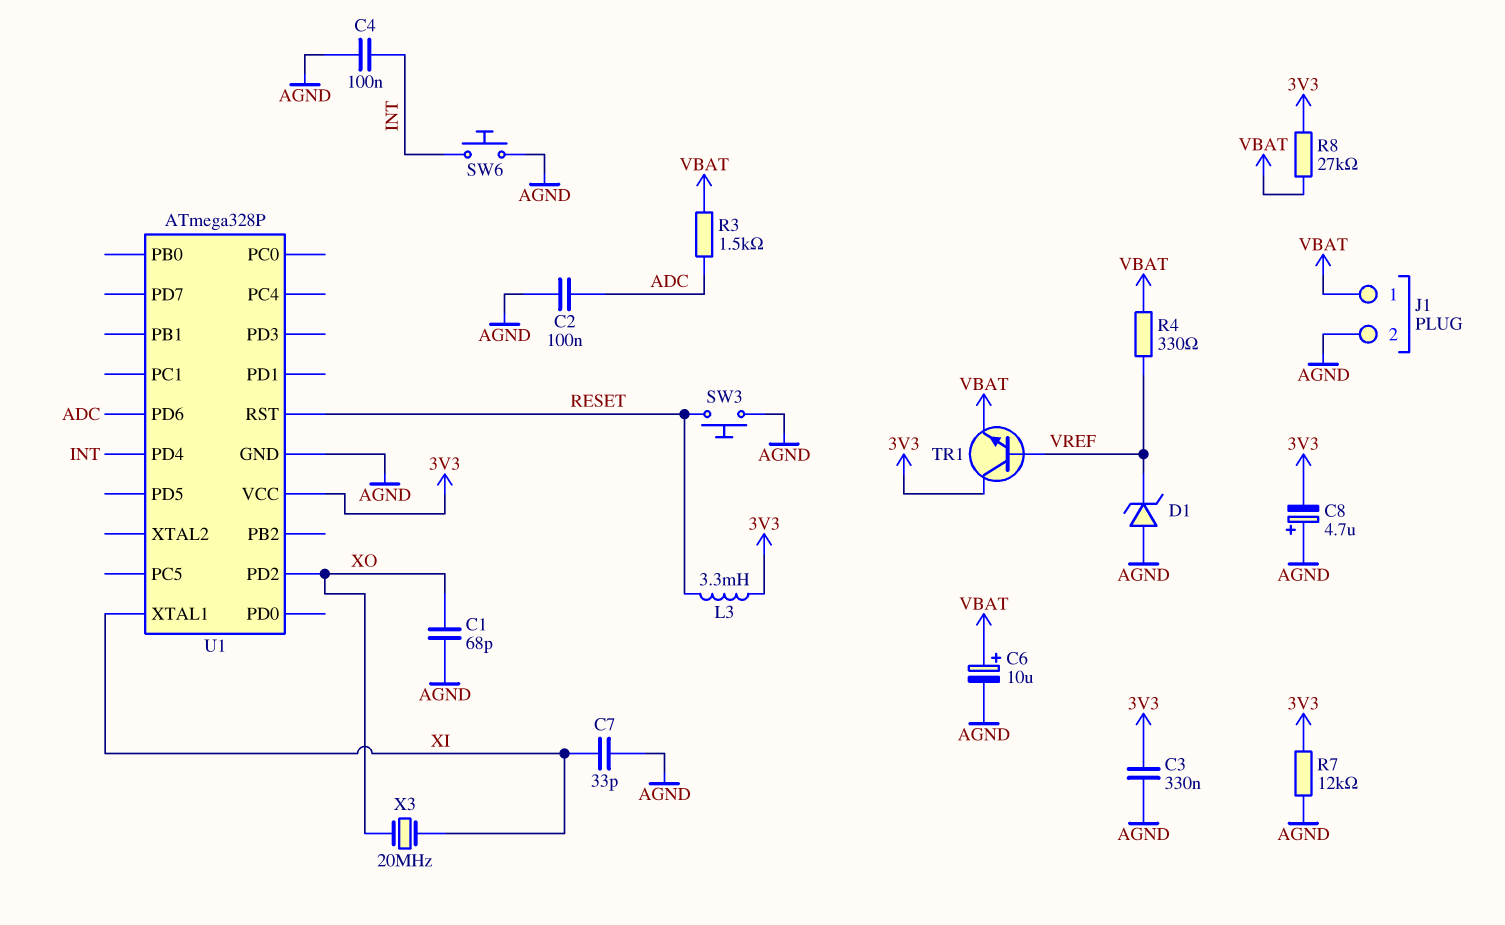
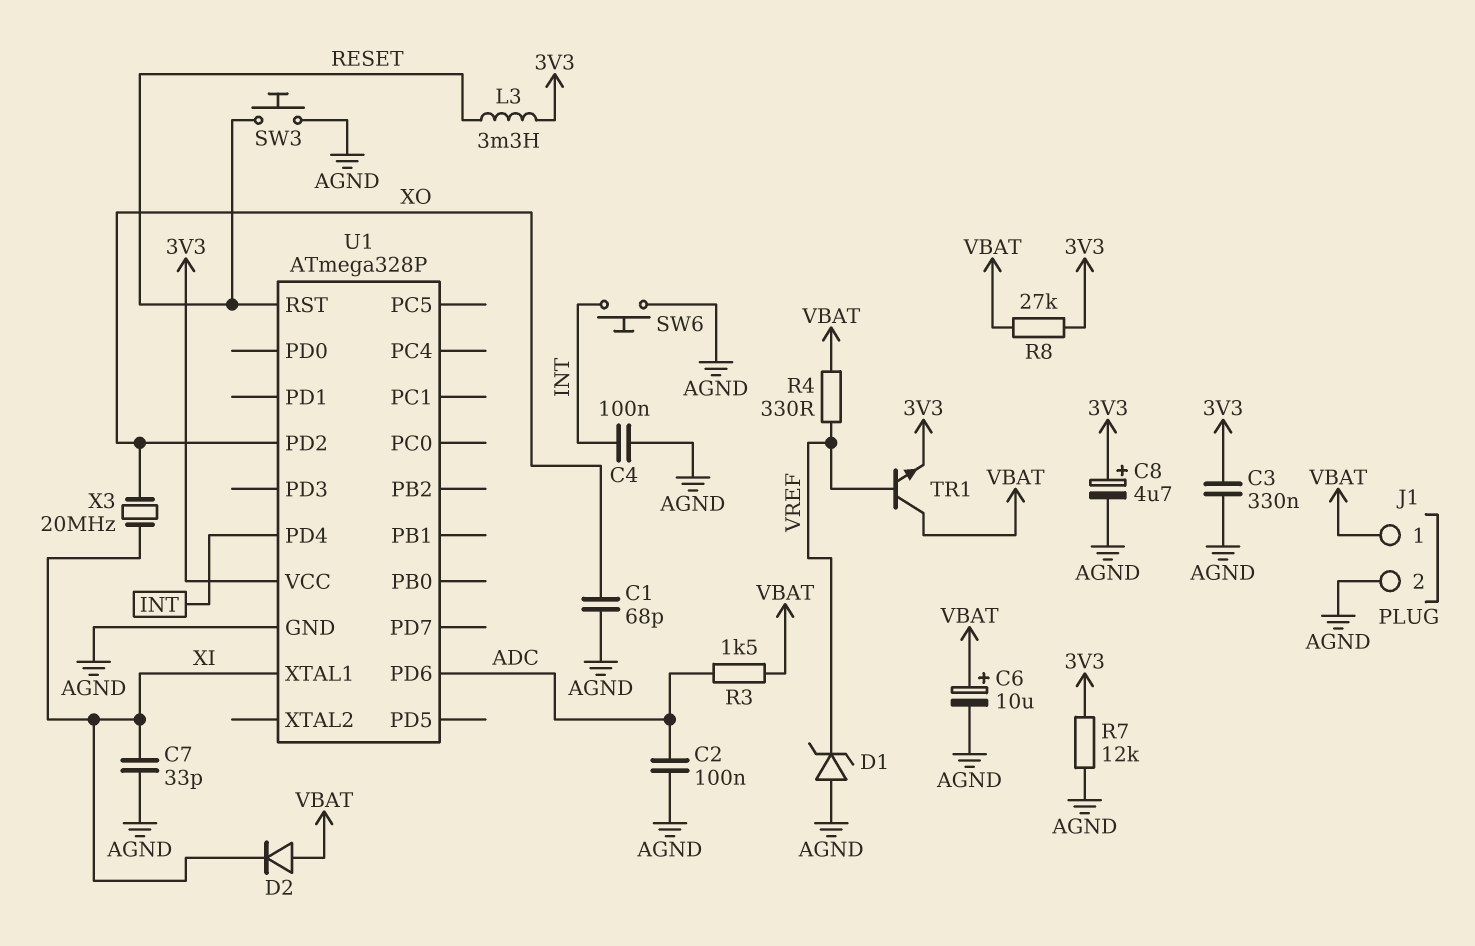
C8: 4.7uF (plus AGND, minus 3V3) -> 4.7uF (plus 3V3, minus AGND)
D2: none -> diode (A VBAT, K XI)
TR1: NPN (B VREF, C 3V3, E VBAT) -> NPN (B VREF, C VBAT, E 3V3)

